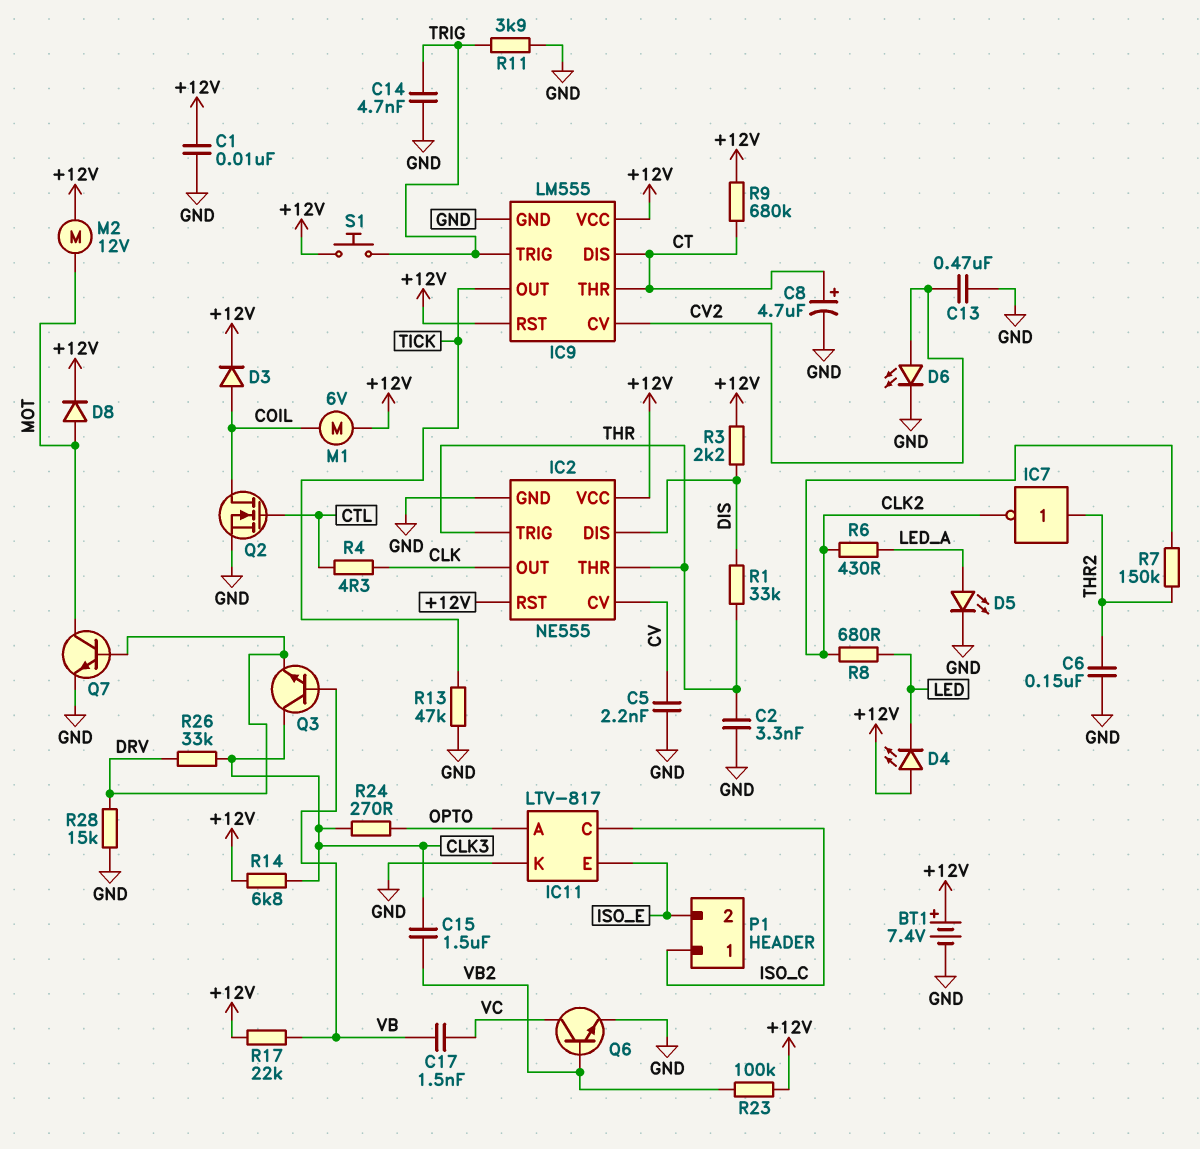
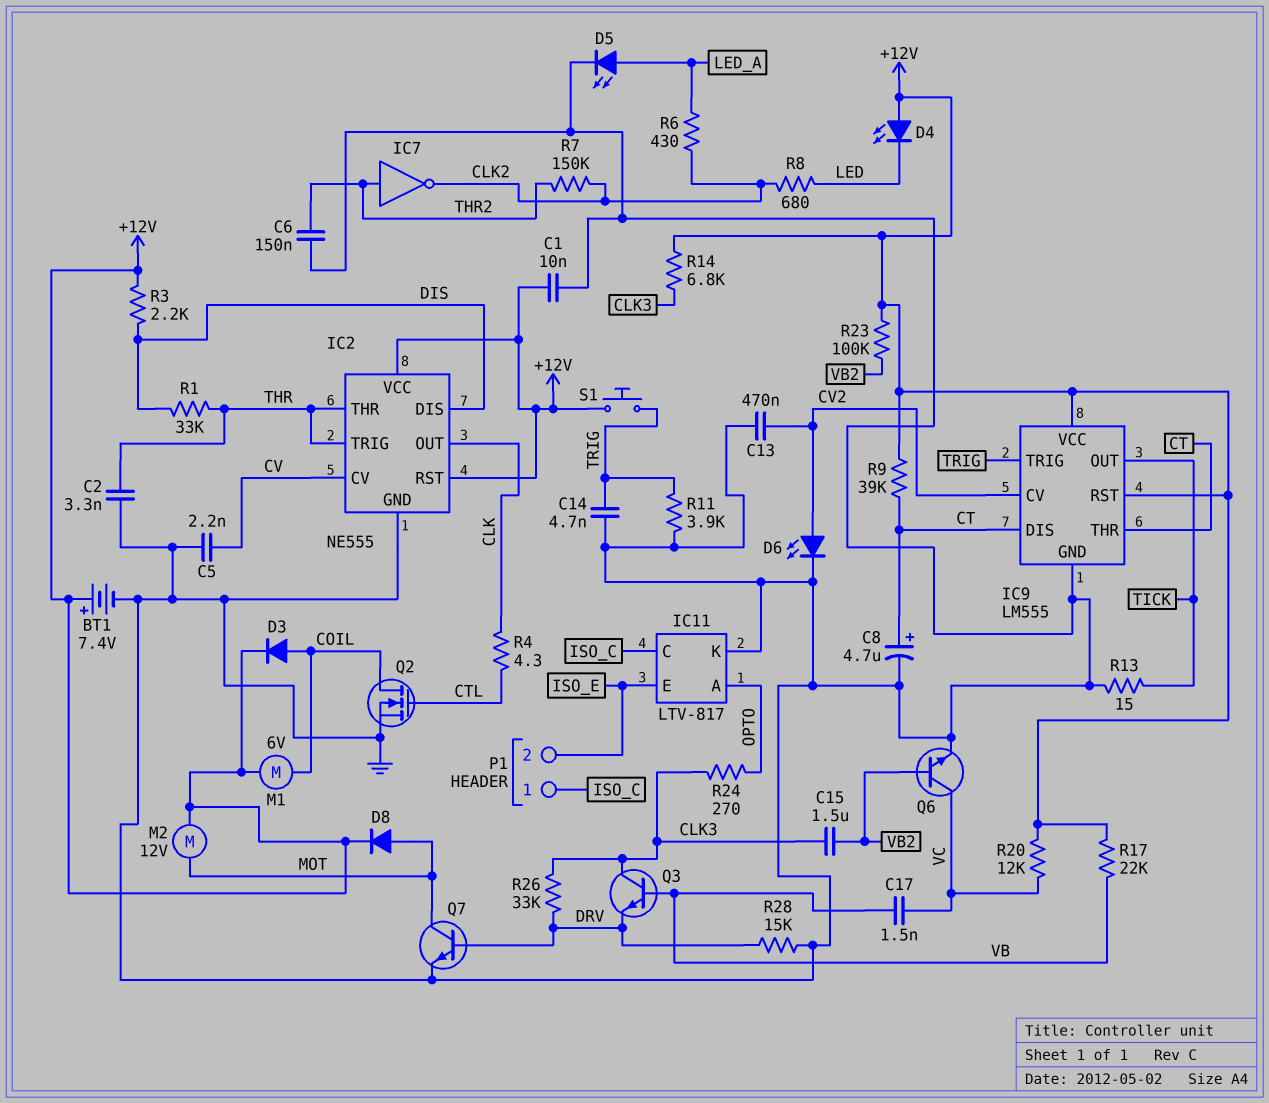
R9: 680k (+12V, CT) -> 39k (+12V, CT)
R13: 47k (GND, TICK) -> 15 (GND, TICK)
R20: none -> 12k (+12V, VC)

